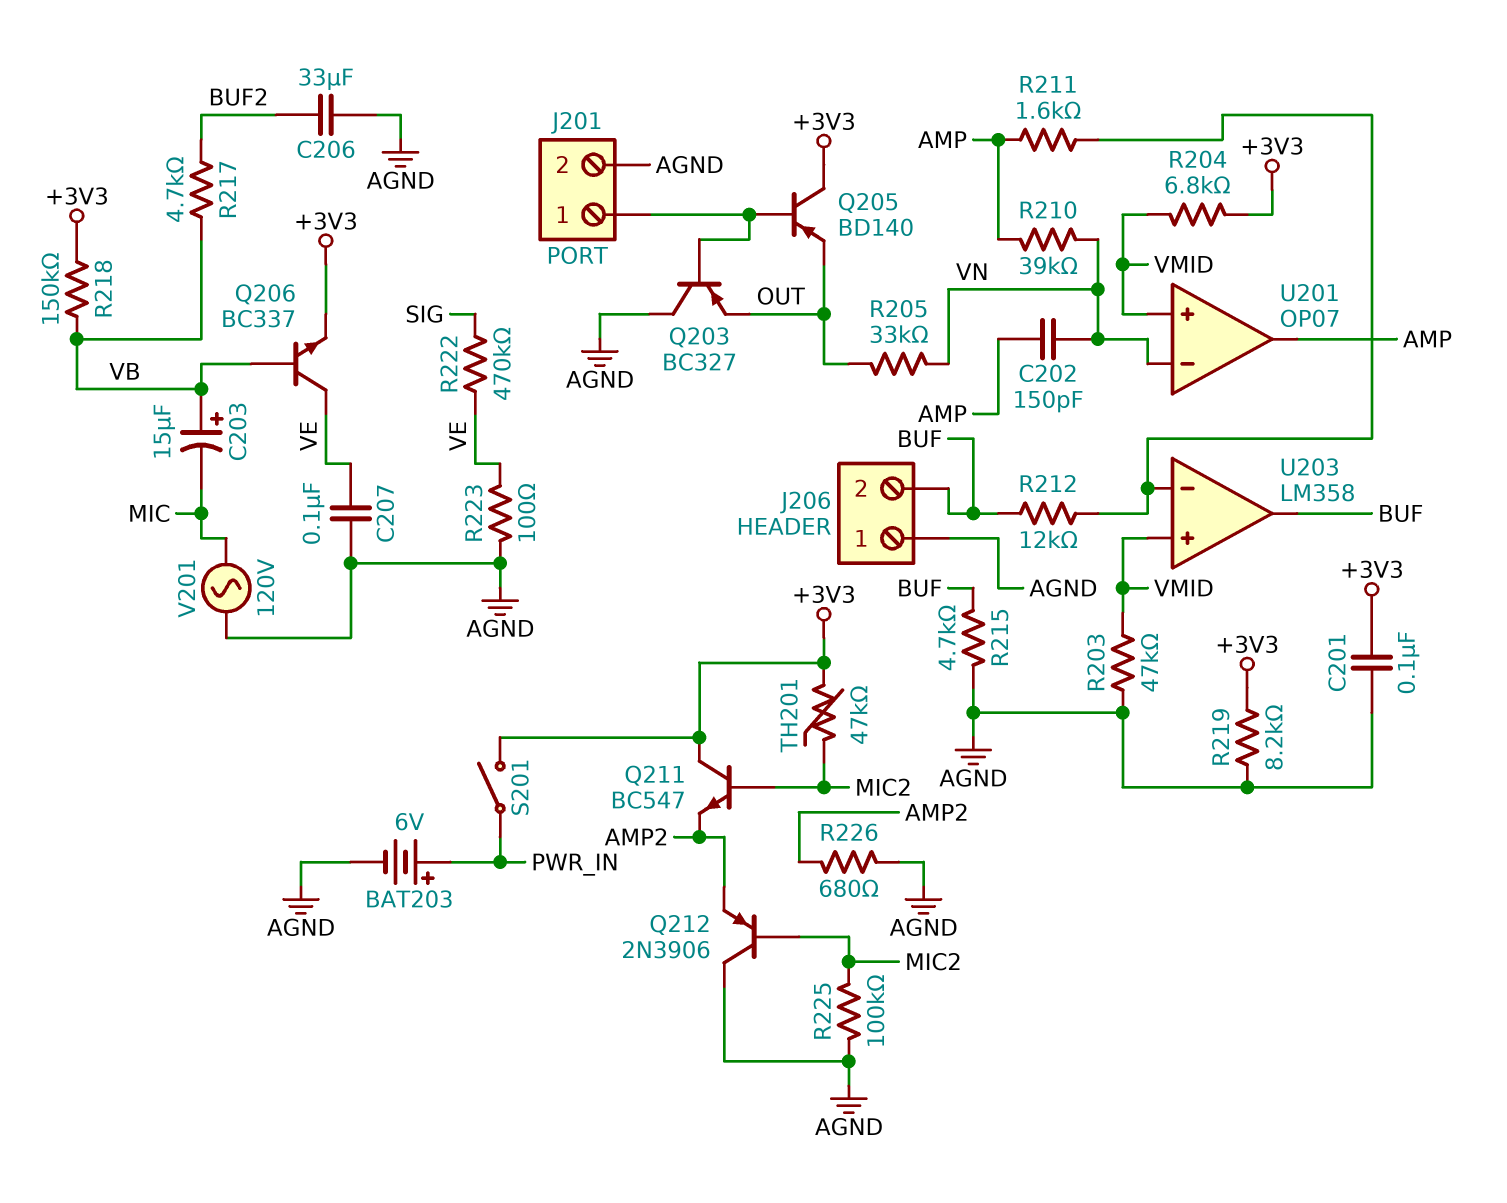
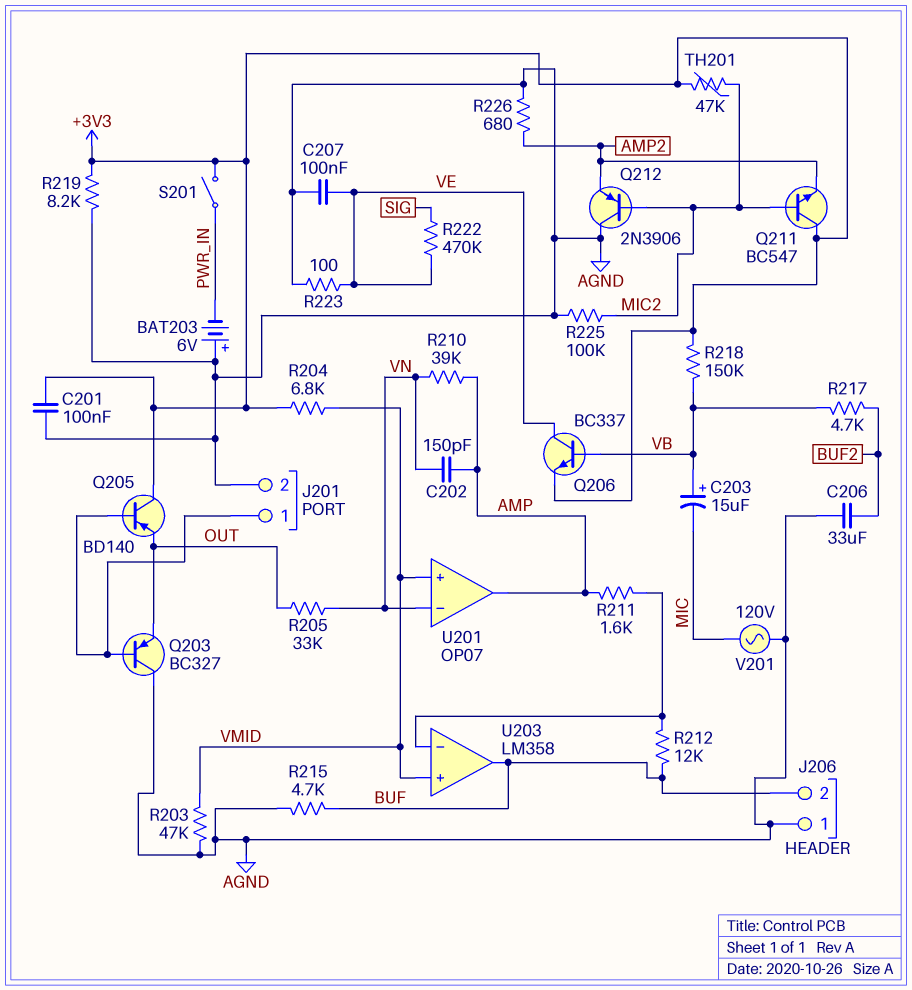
BAT203: 6V (plus PWR_IN, minus AGND) -> 6V (plus AGND, minus PWR_IN)

